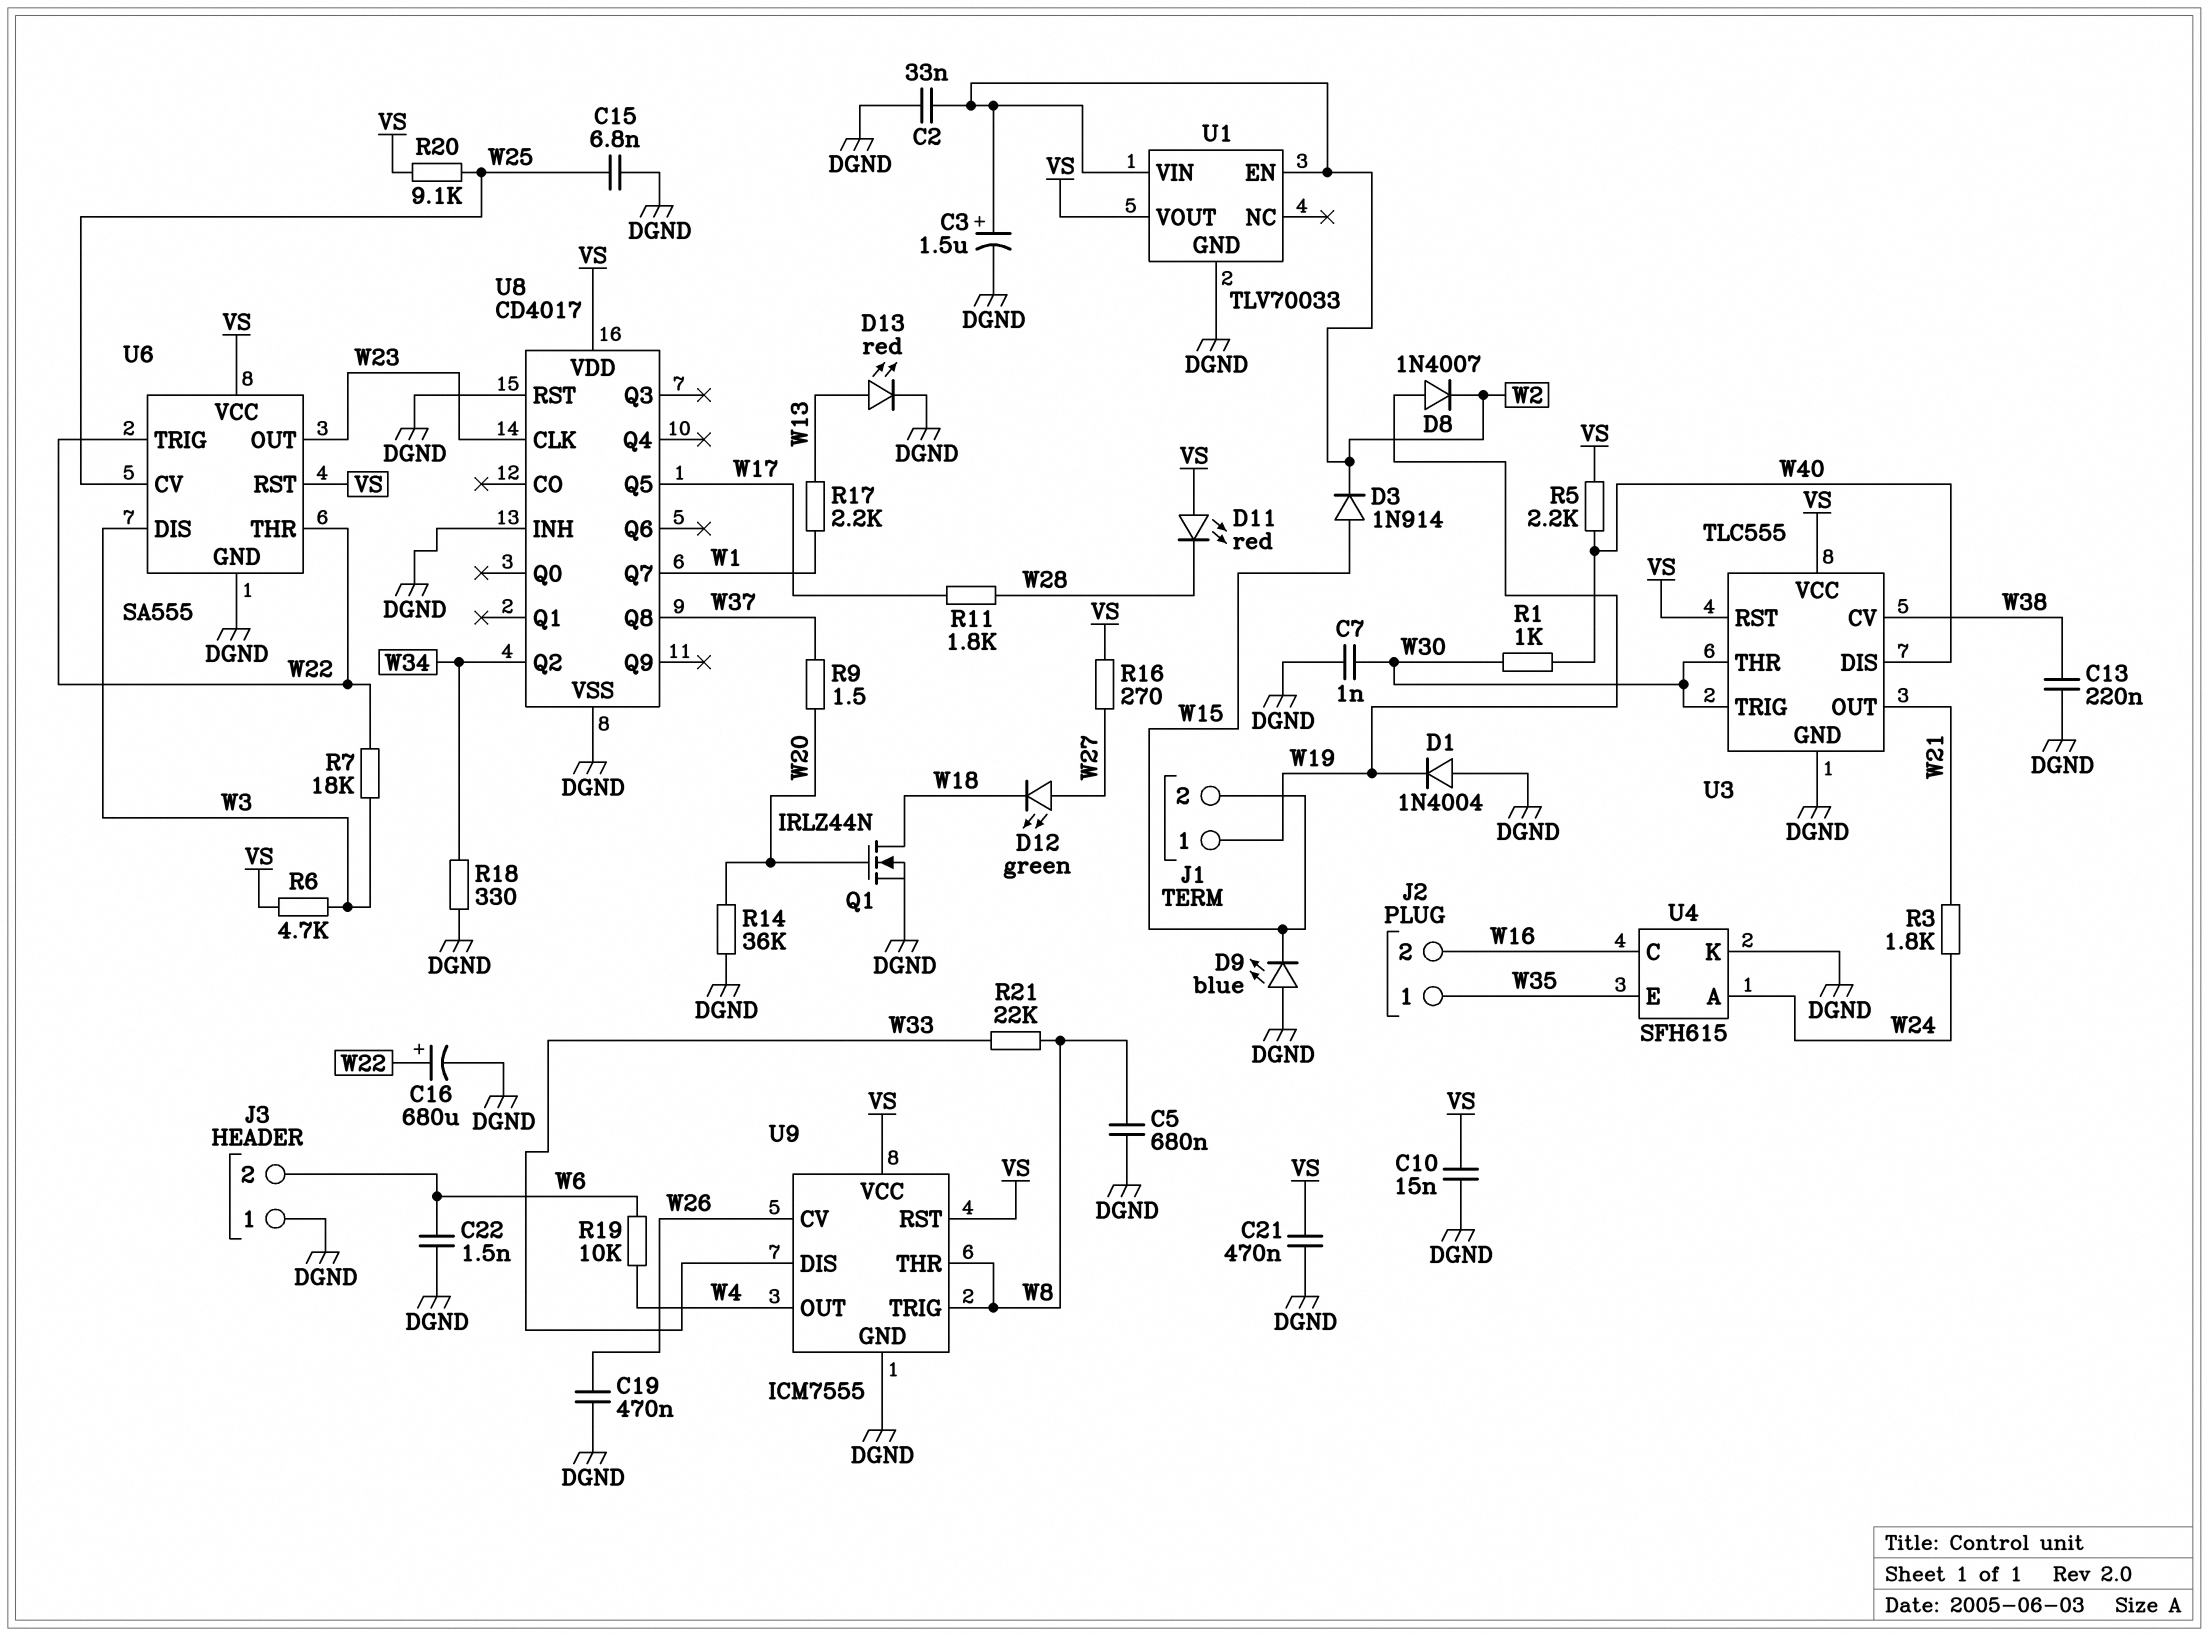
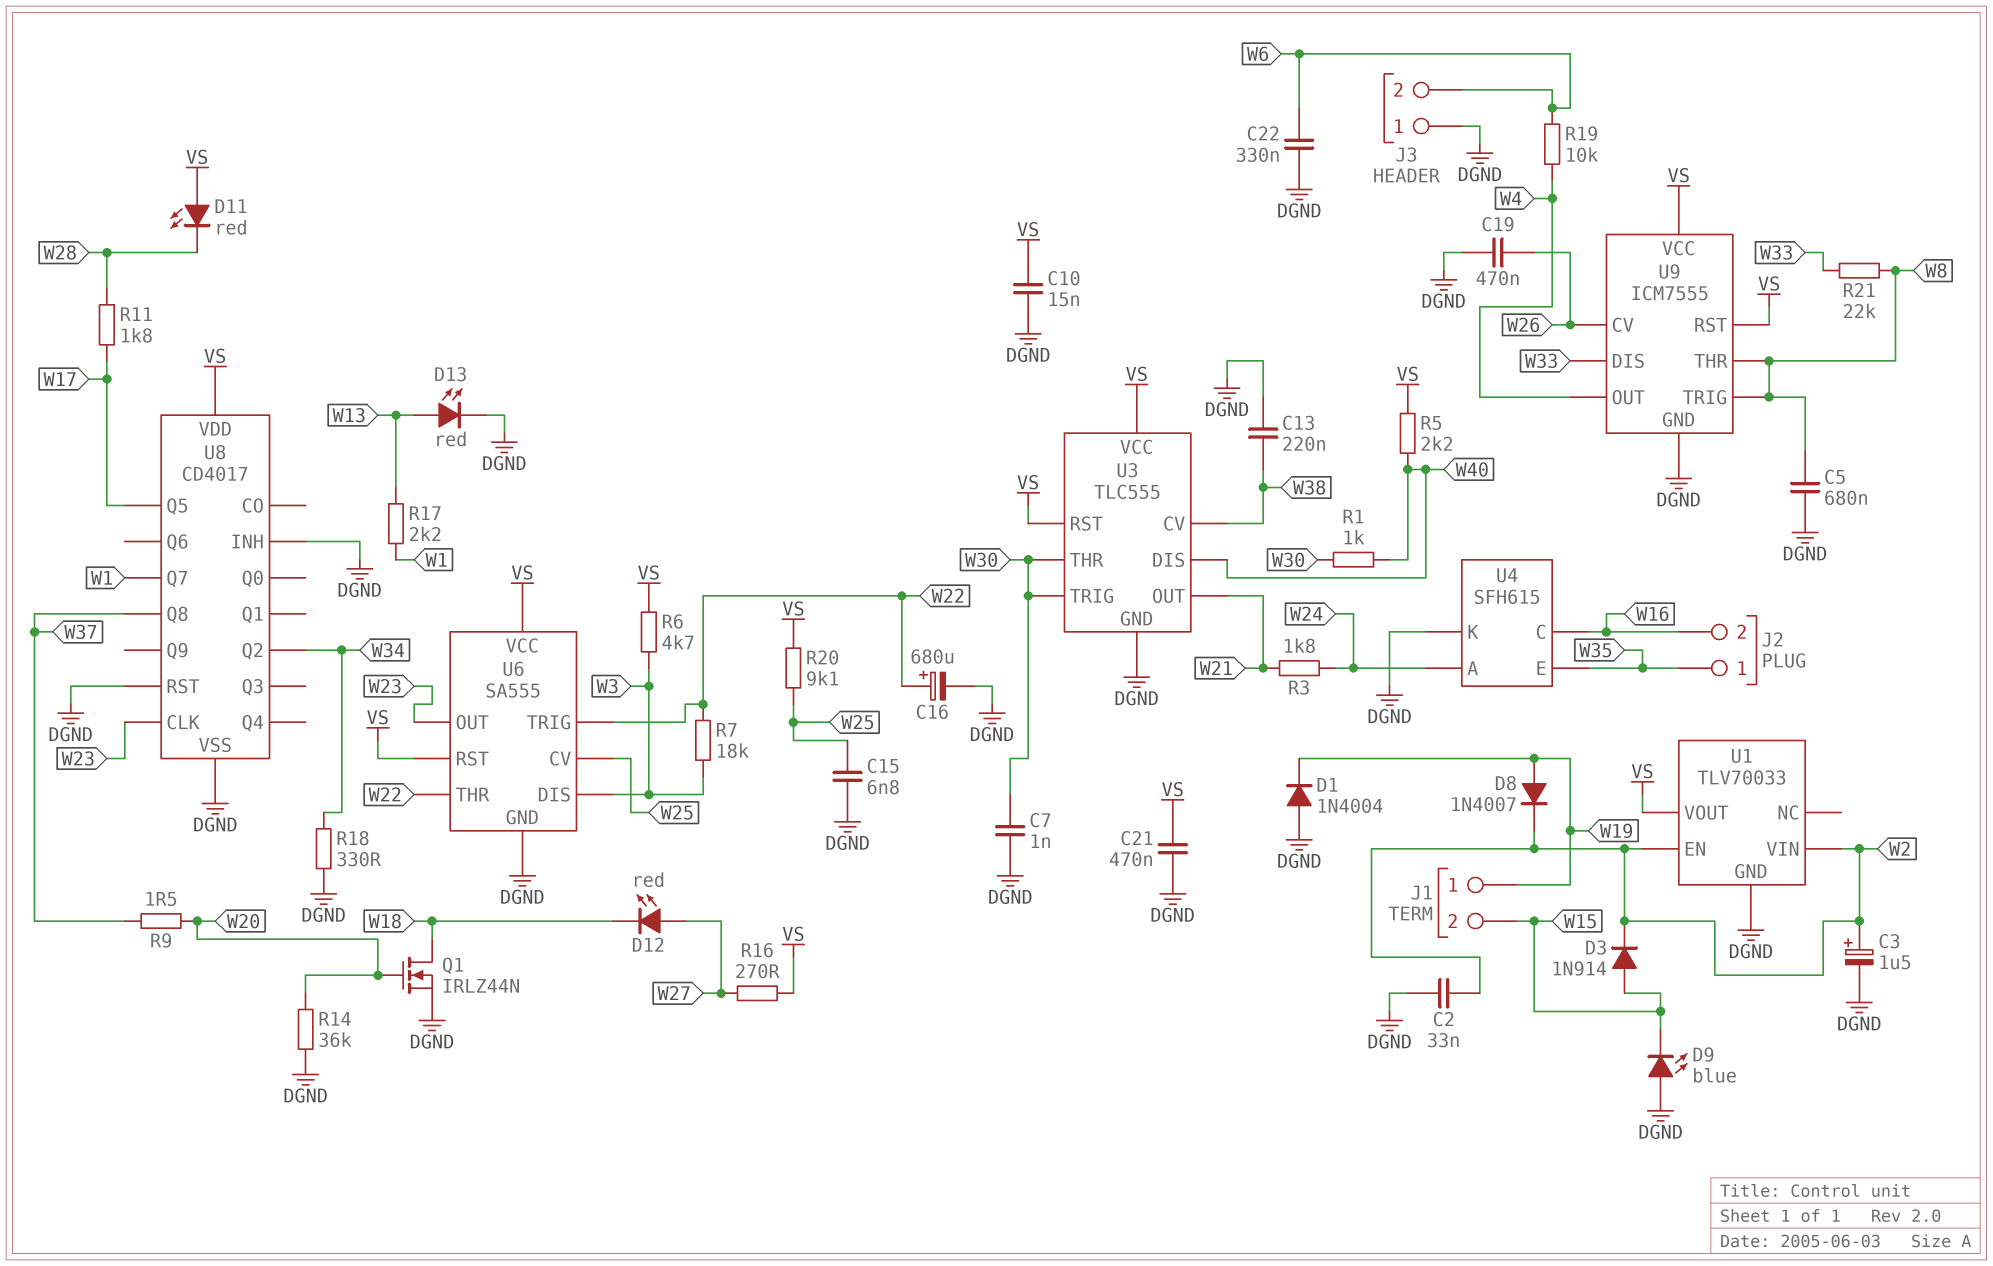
C22: 1.5nF (DGND, W6) -> 330nF (DGND, W6)
D12: LED green (A W27, K W18) -> LED red (A W27, K W18)

